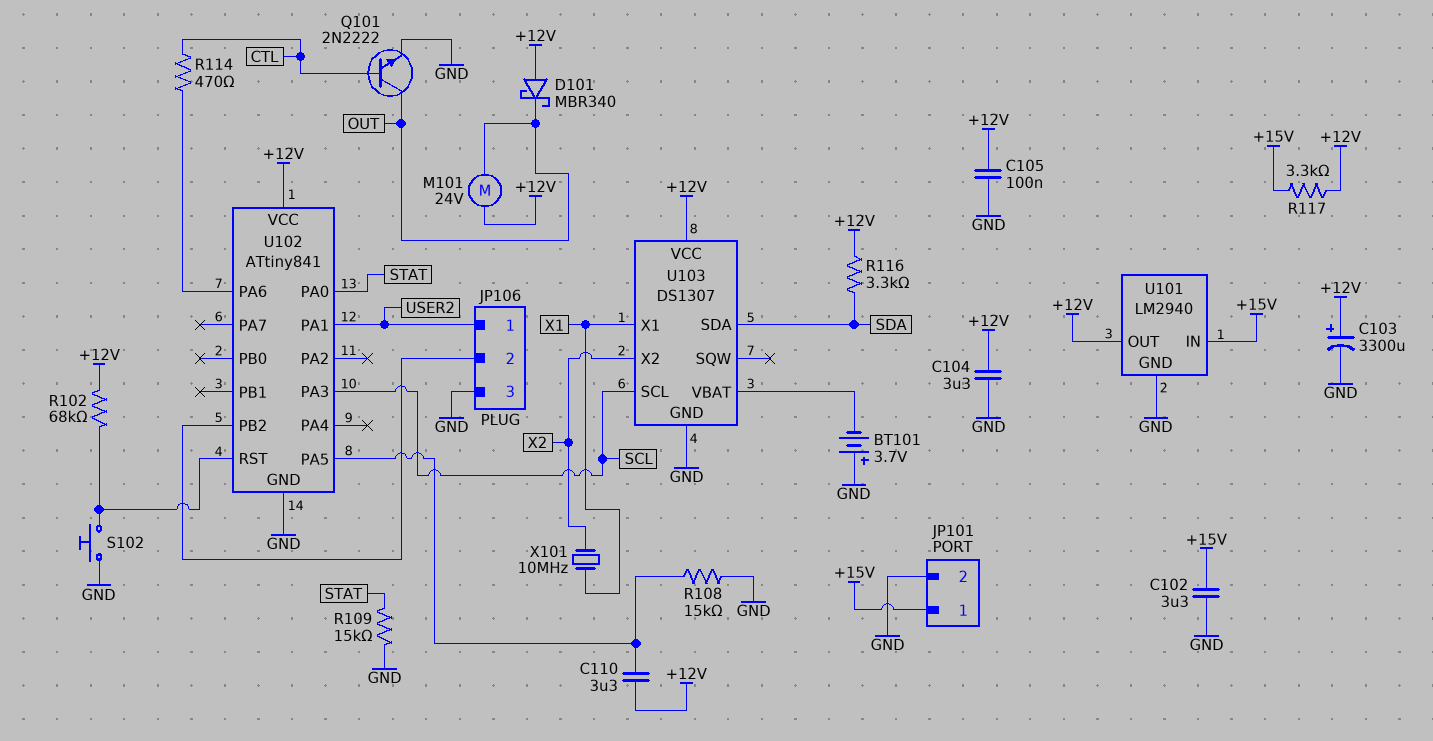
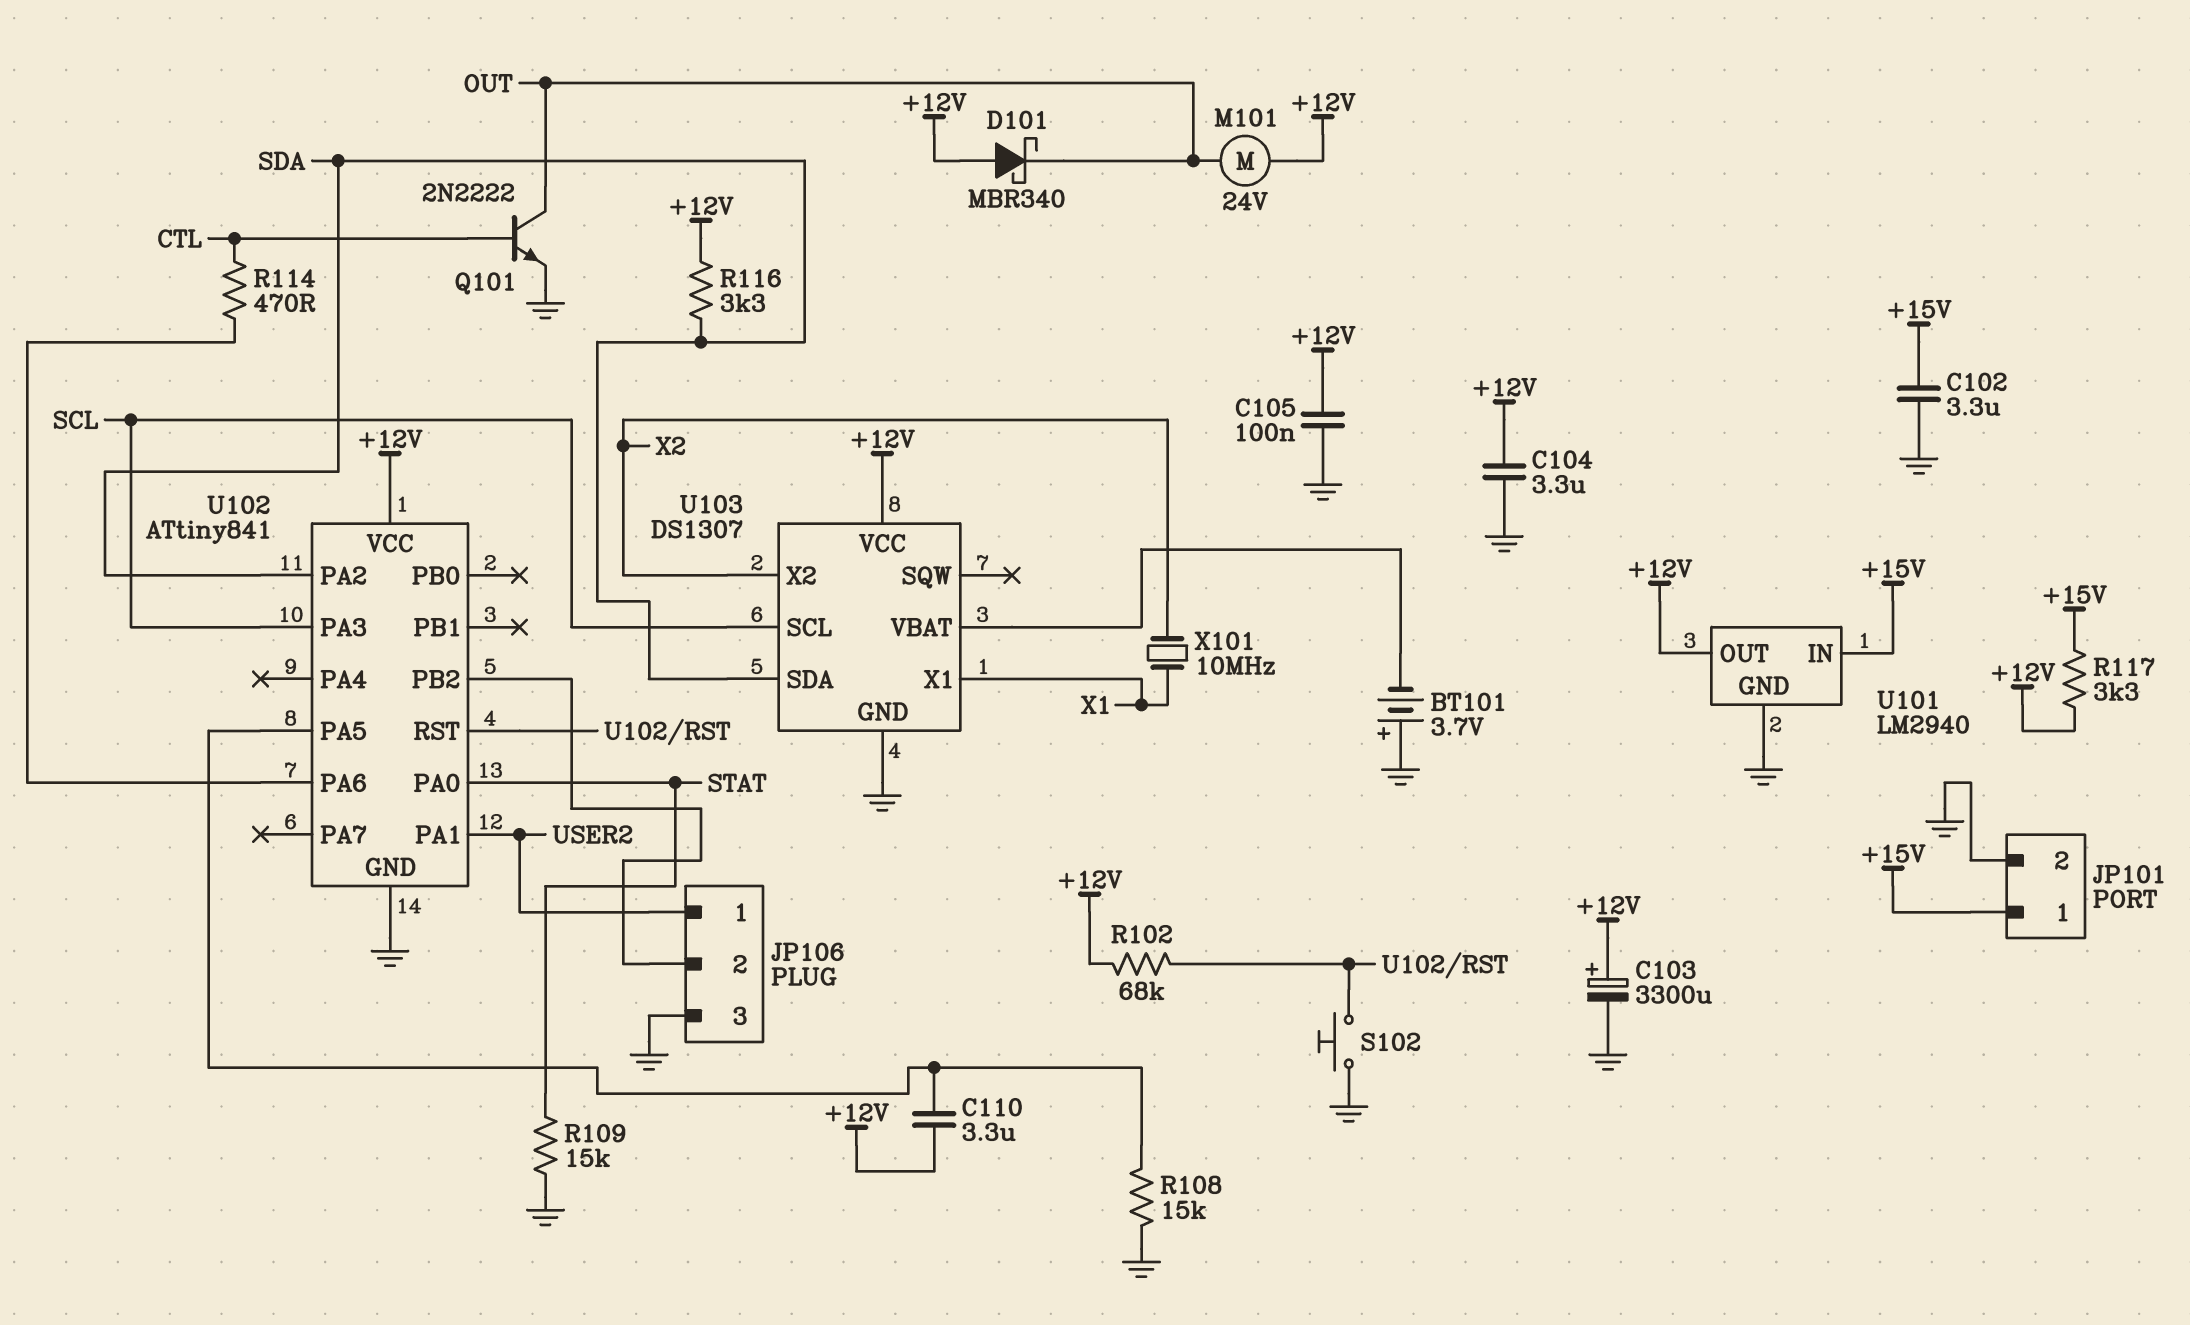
U102 pin PA2: none -> SDA

